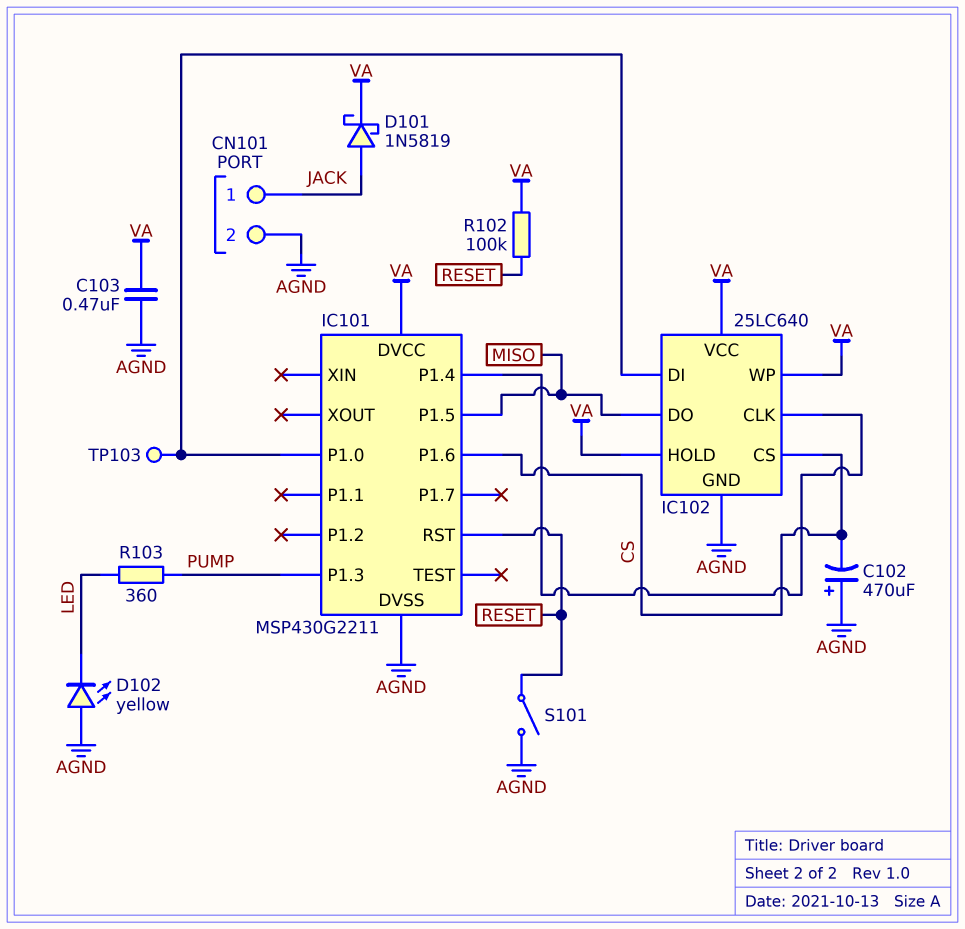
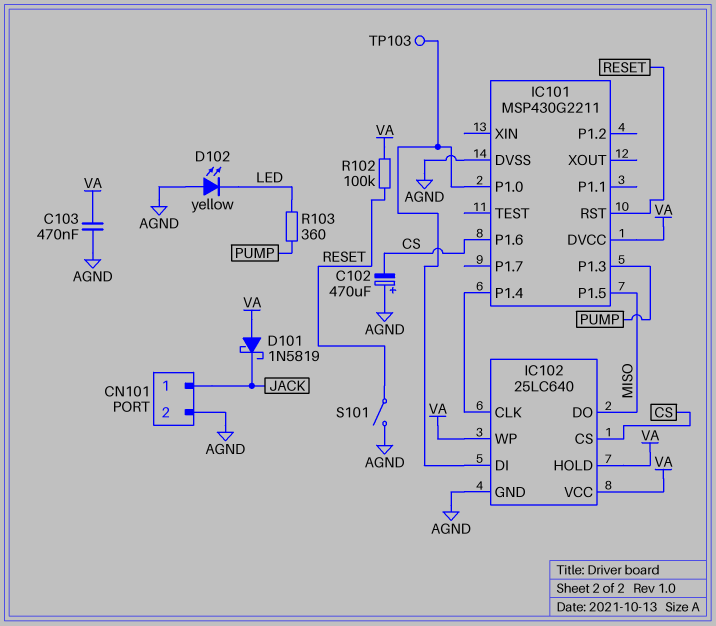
D101: schottky 1N5819 (A JACK, K VA) -> schottky 1N5819 (A VA, K JACK)

